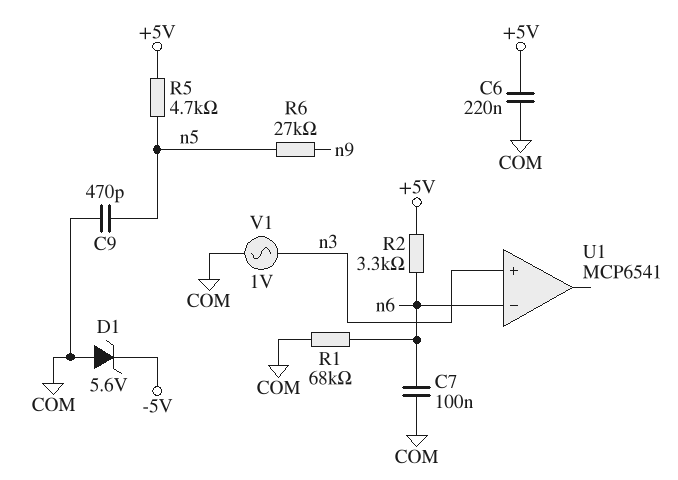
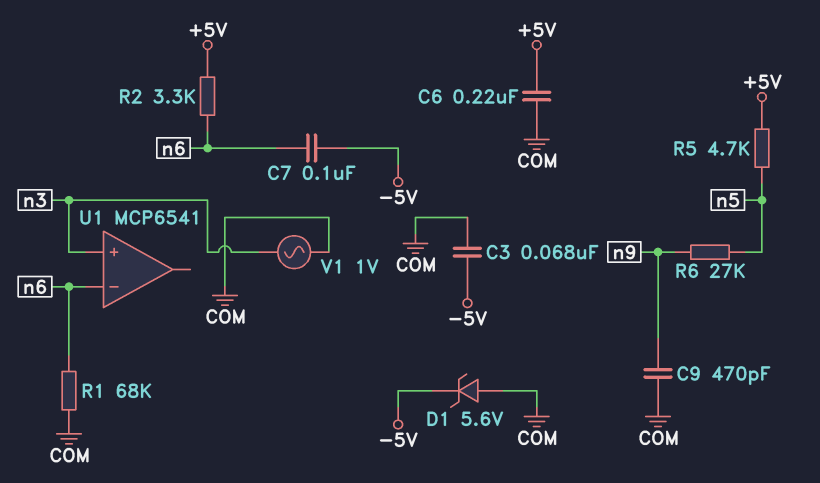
C3: none -> 68nF (-5V, COM)
C7: 100nF (COM, n6) -> 100nF (-5V, n6)
C9: 470pF (COM, n5) -> 470pF (COM, n9)

